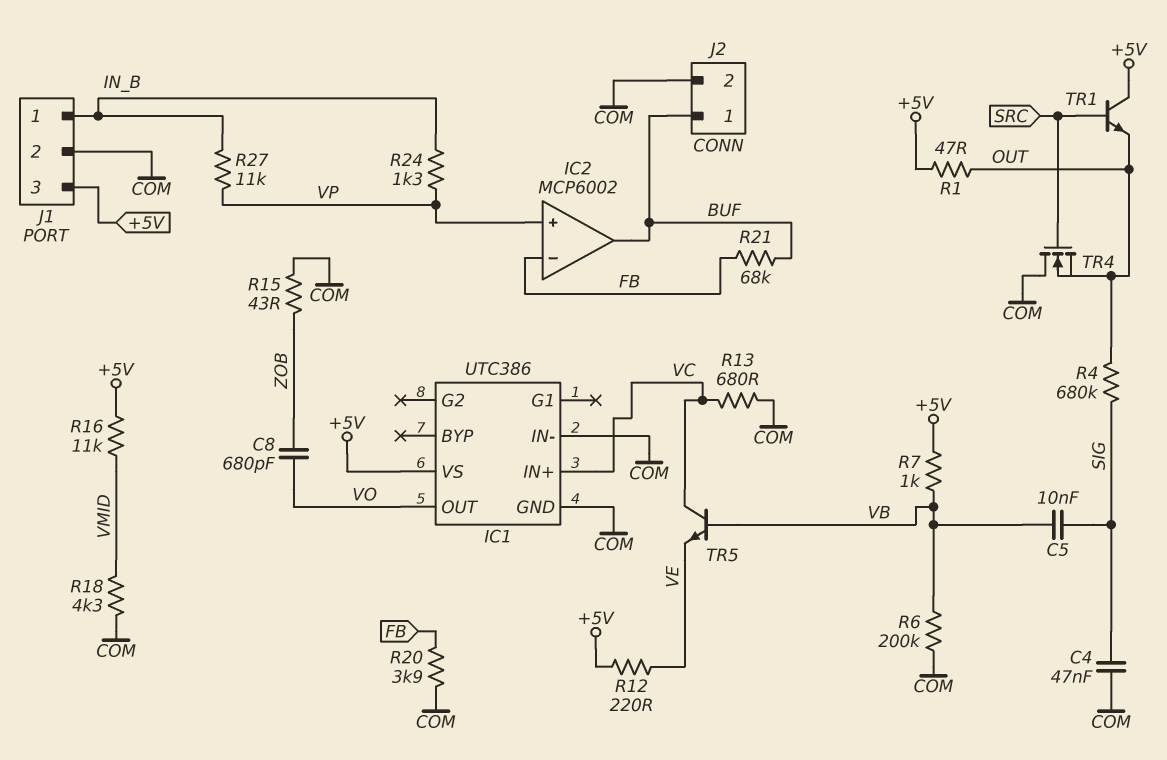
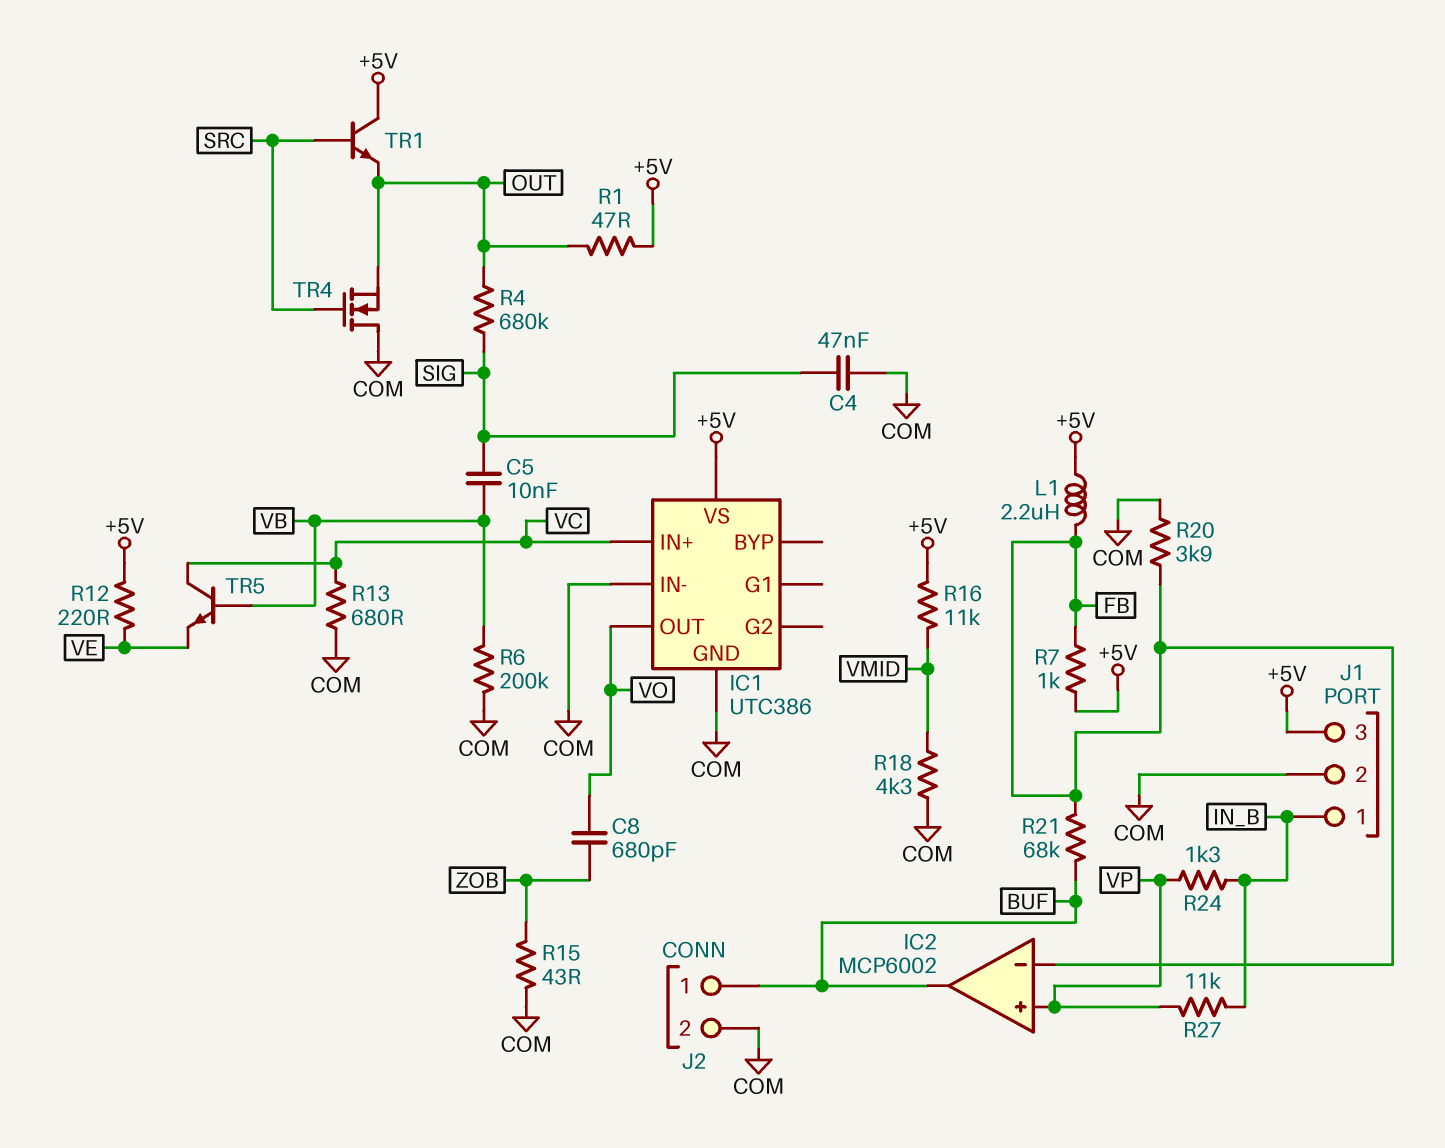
L1: none -> 2.2uH (+5V, FB)
R7: 1k (+5V, VB) -> 1k (+5V, FB)

